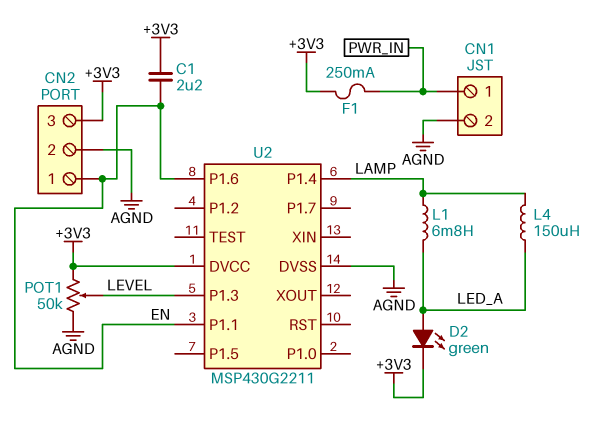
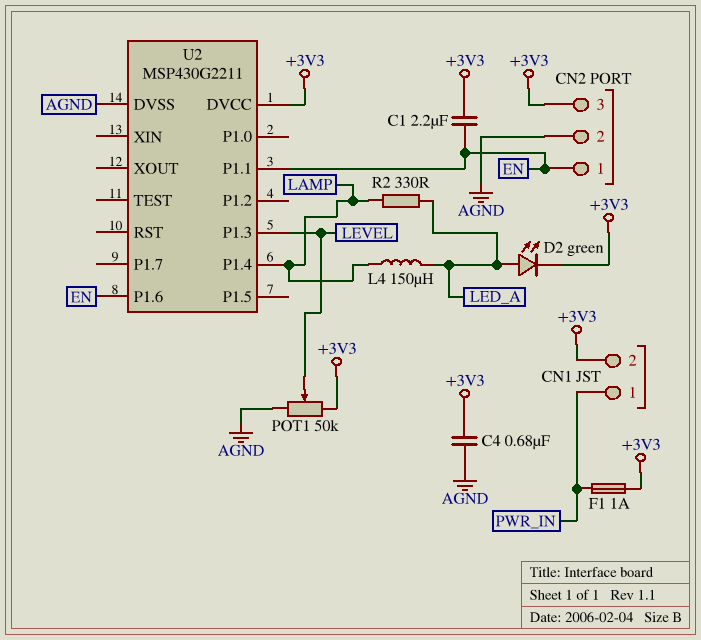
C4: none -> 680nF (+3V3, AGND)
CN1 pin 2: AGND -> +3V3
F1: 250mA (+3V3, PWR_IN) -> 1A (+3V3, PWR_IN)
L1: 6.8mH (LAMP, LED_A) -> none
R2: none -> 330 (LAMP, LED_A)

